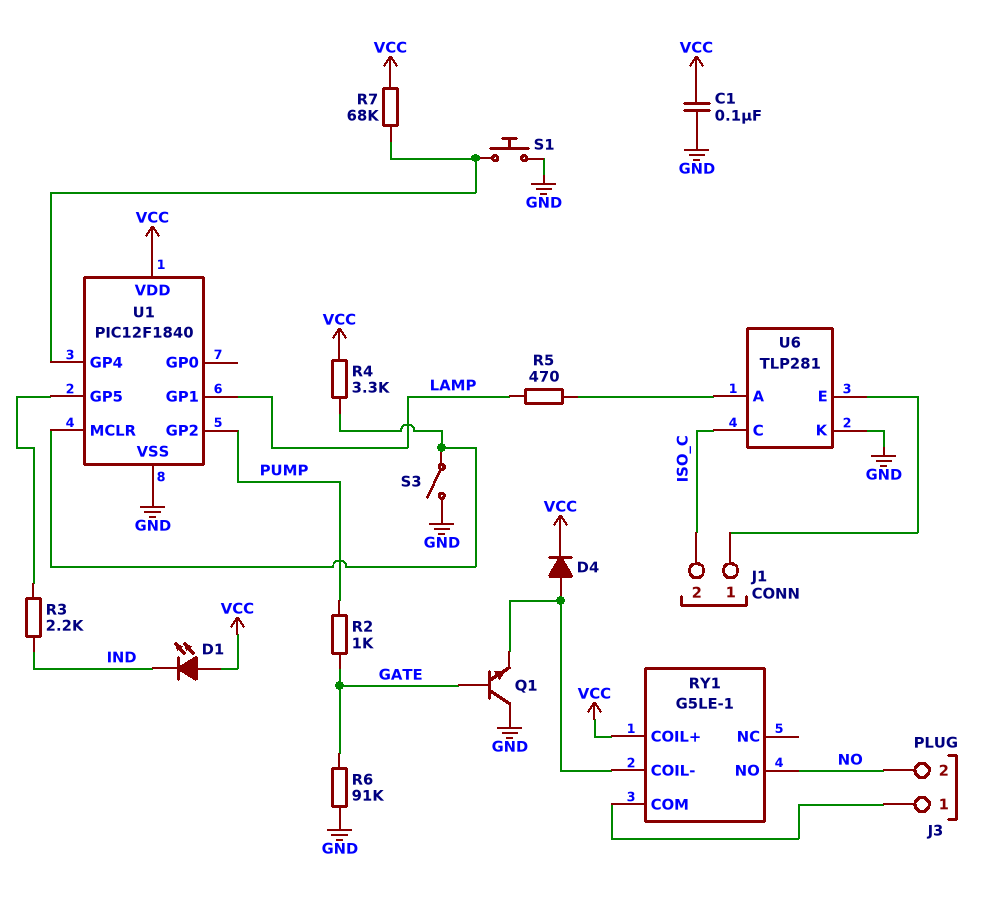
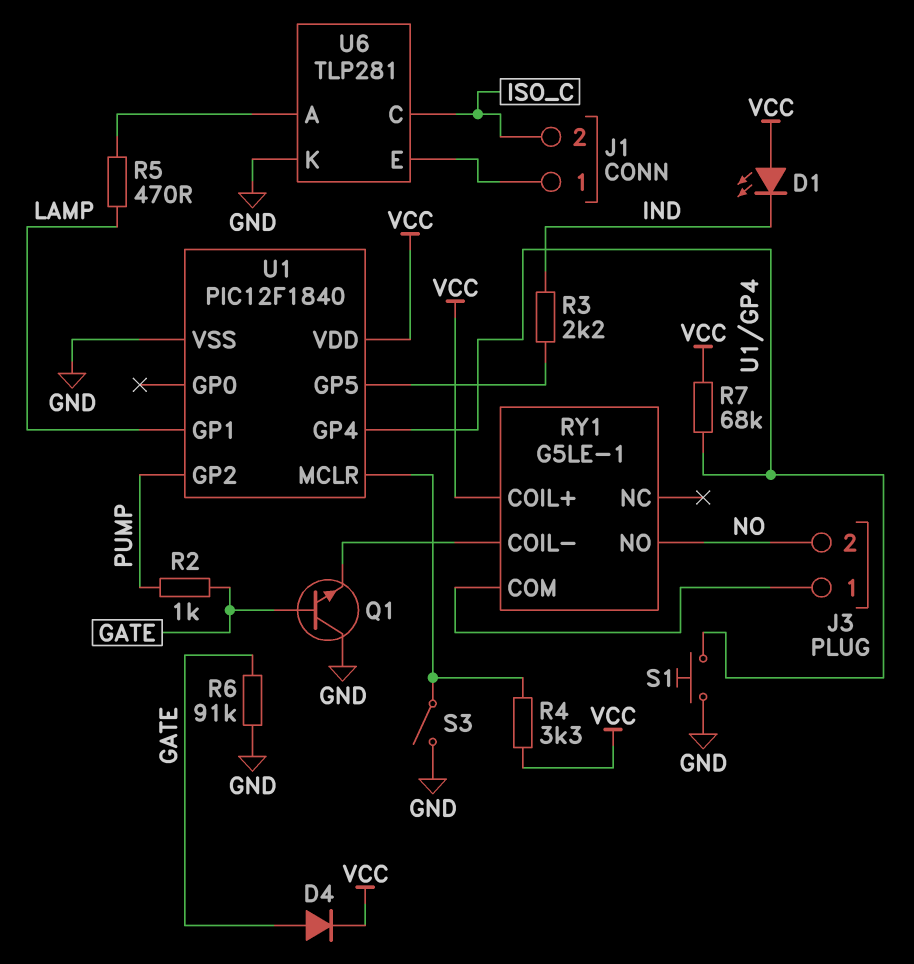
C1: 100nF (GND, VCC) -> none
D4: diode (A RY1/COIL-, K VCC) -> diode (A GATE, K VCC)

